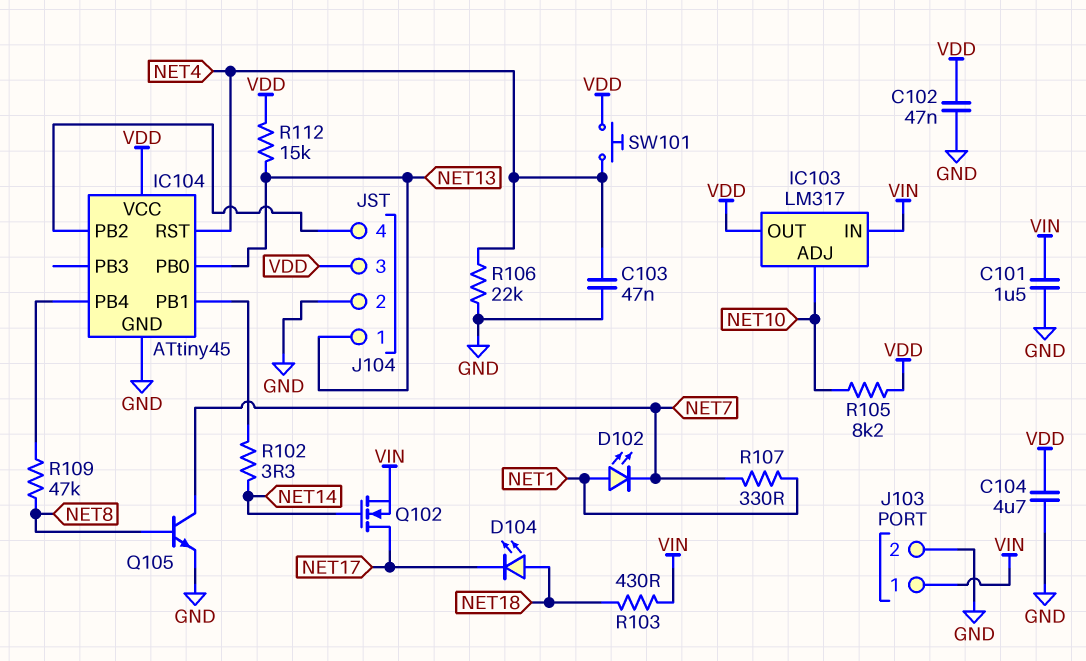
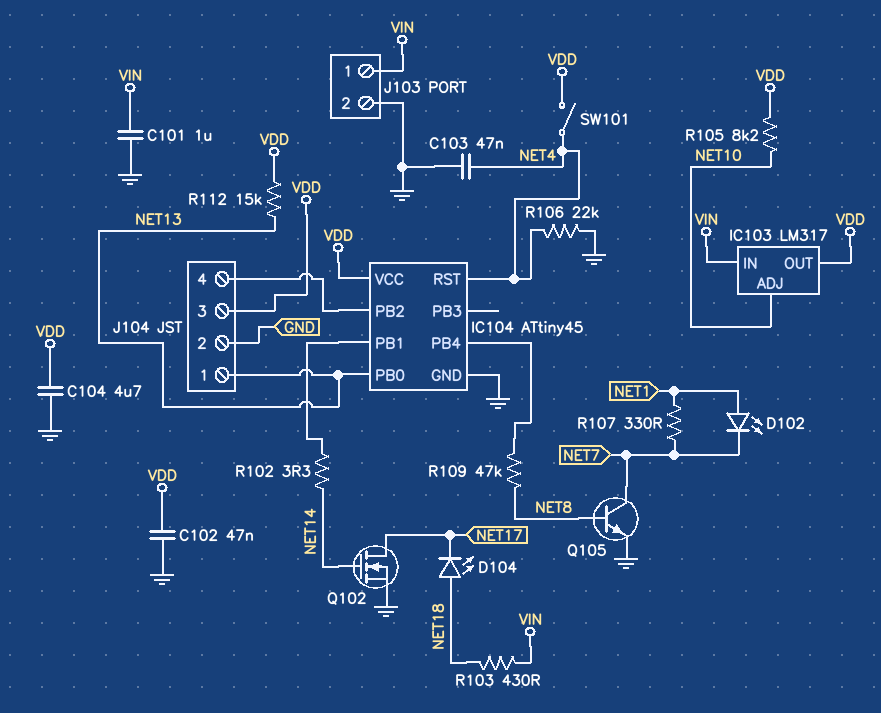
C101: 1.5uF (GND, VIN) -> 1uF (GND, VIN)
Q102: NMOS (G NET14, D NET17, S VIN) -> NMOS (G NET14, D NET17, S GND)
SW101: button (NET4, VDD) -> switch (NET4, VDD)

